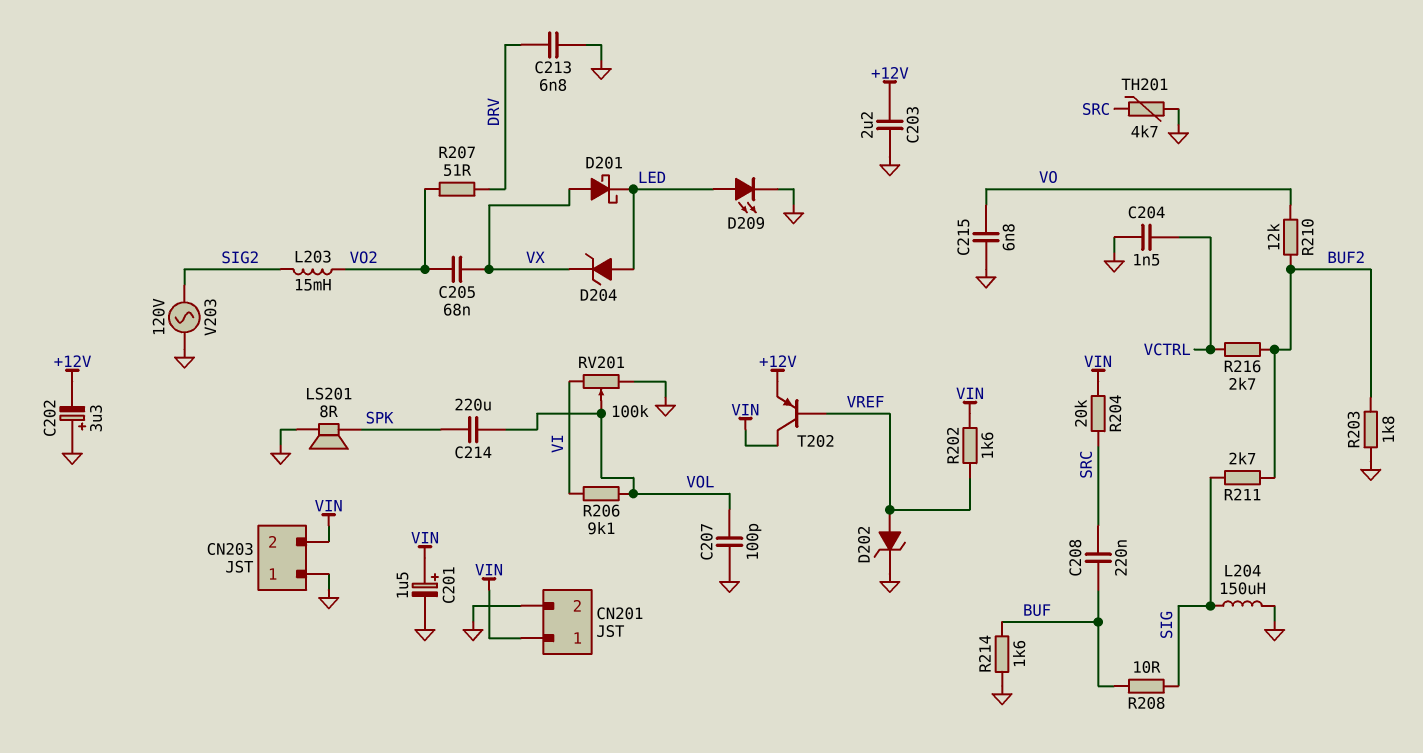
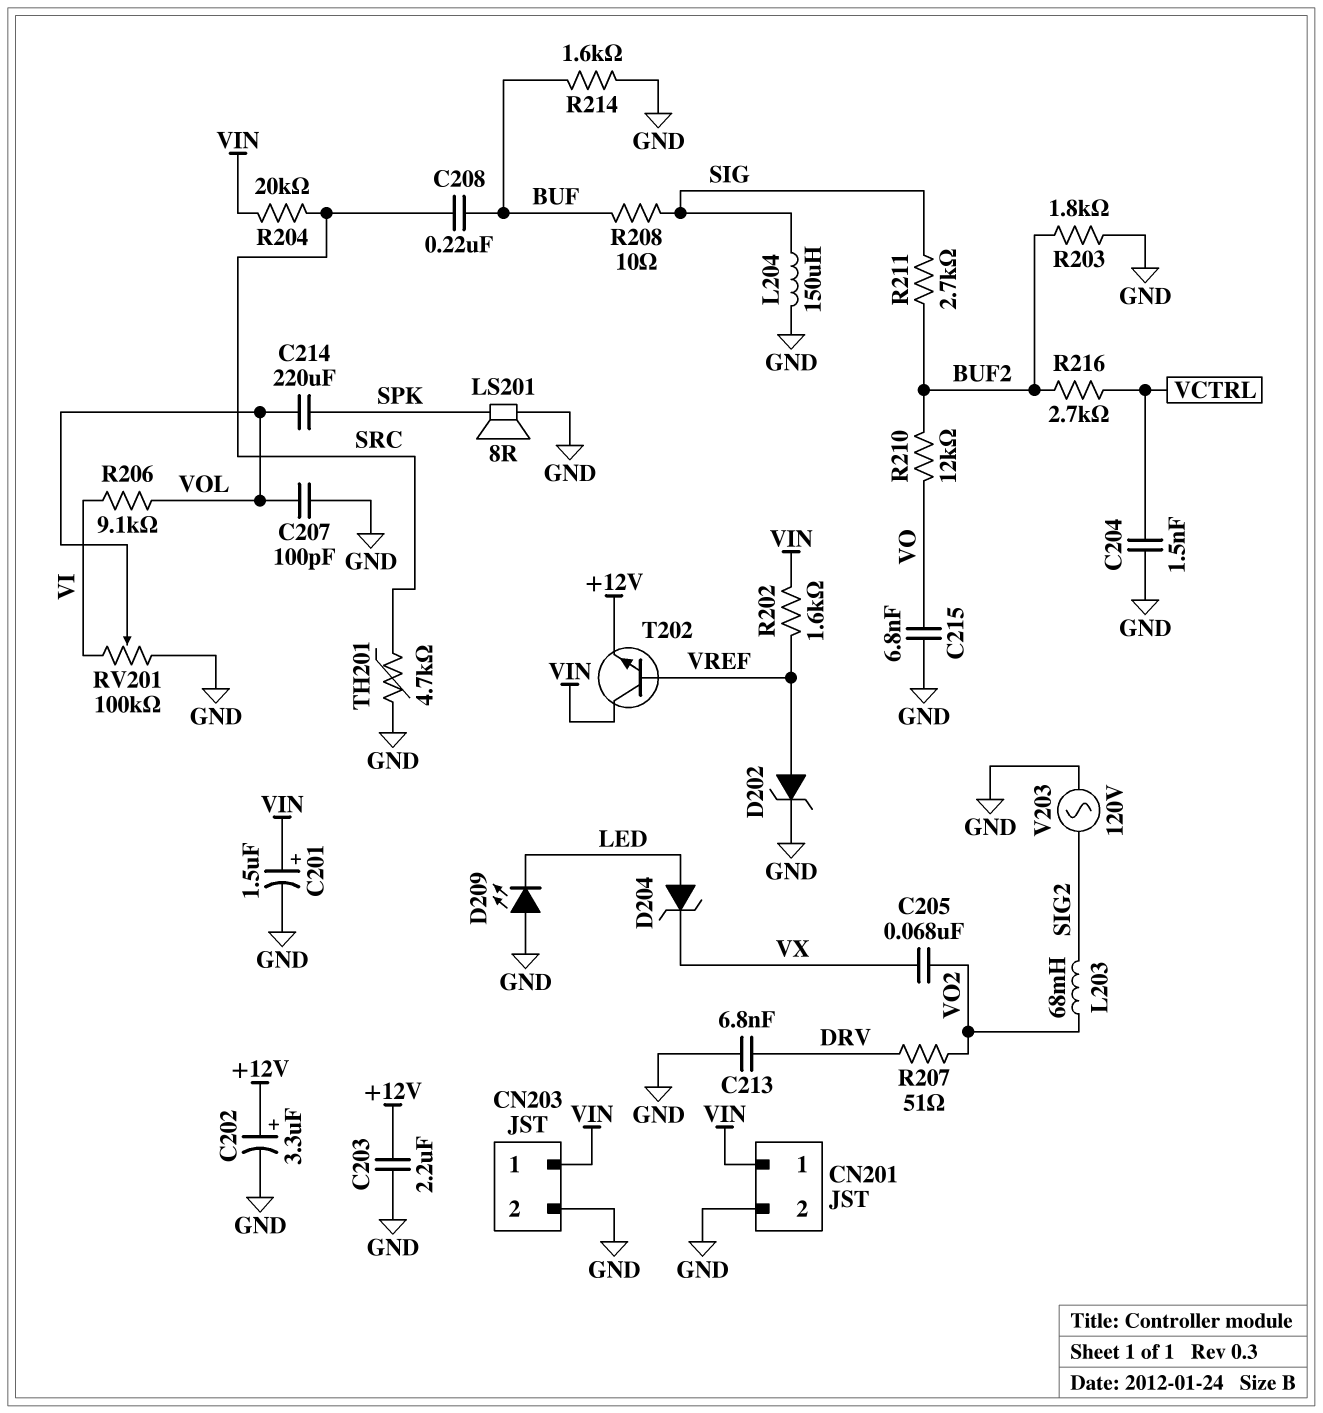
C202: 3.3uF (plus GND, minus +12V) -> 3.3uF (plus +12V, minus GND)
CN203 pin 1: GND -> VIN
CN203 pin 2: VIN -> GND
D201: schottky (A VX, K LED) -> none
D209: LED (A LED, K GND) -> LED (A GND, K LED)
L203: 15mH (SIG2, VO2) -> 68mH (SIG2, VO2)
T202: PNP (B VREF, C VIN, E +12V) -> NPN (B VREF, C VIN, E +12V)

